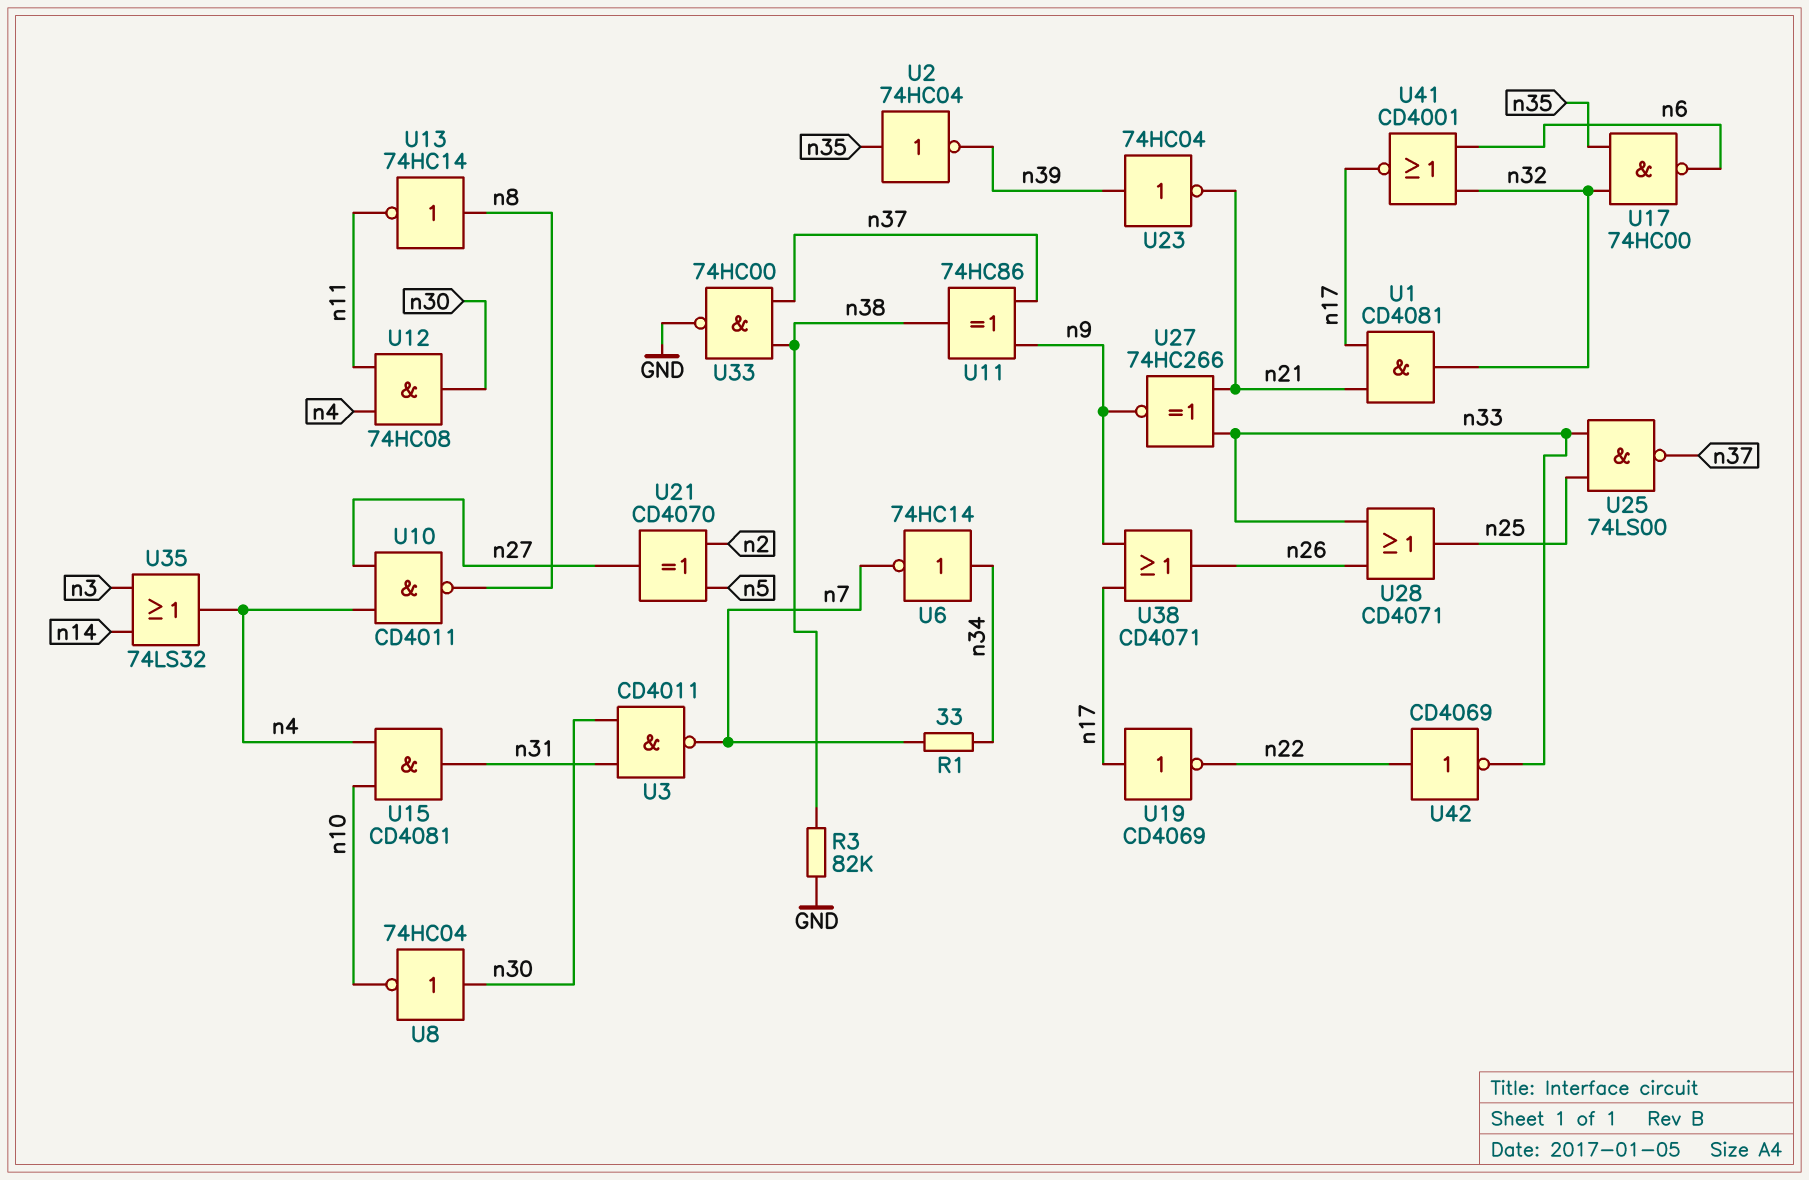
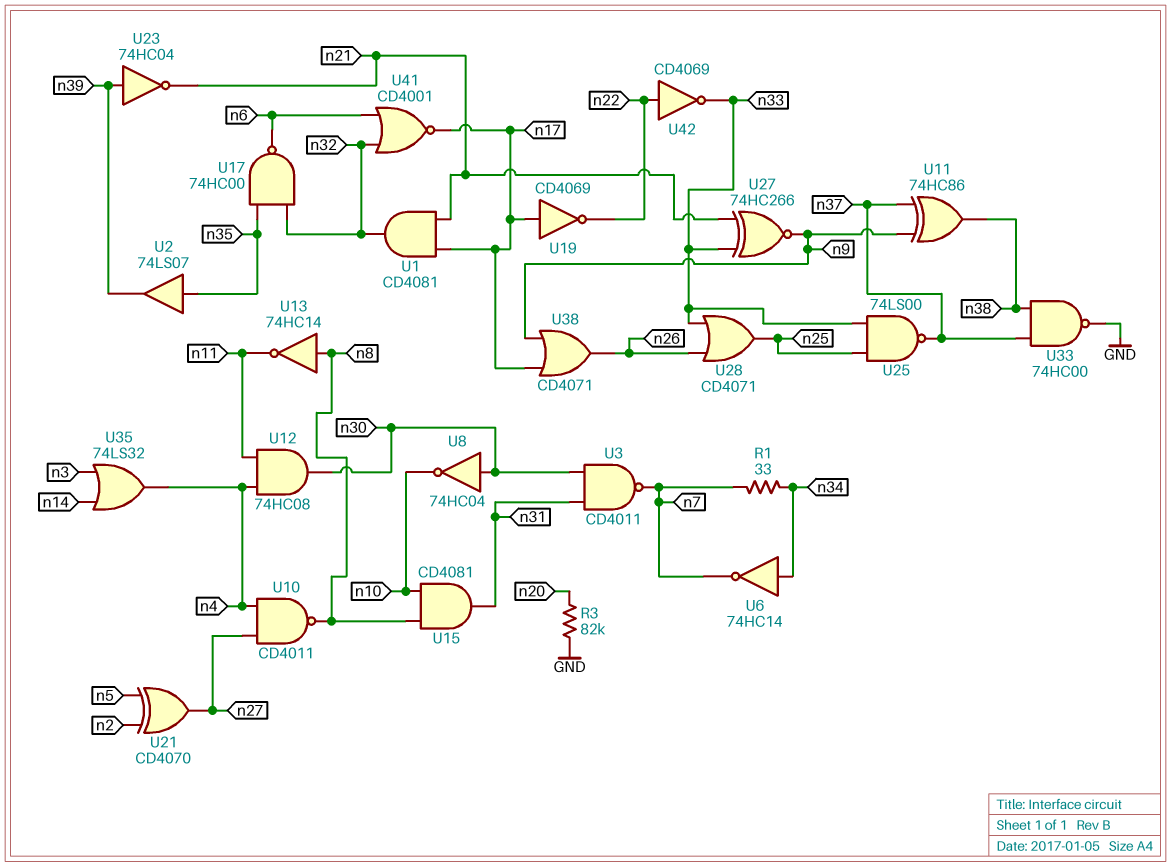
R3: 82k (GND, n38) -> 82k (GND, n20)
U2: NOT 74HC04 (in n35, out n39) -> buffer 74LS07 (in n35, out n39)
U15: AND CD4081 (in n4, in n10, out n31) -> AND CD4081 (in n8, in n10, out n31)

